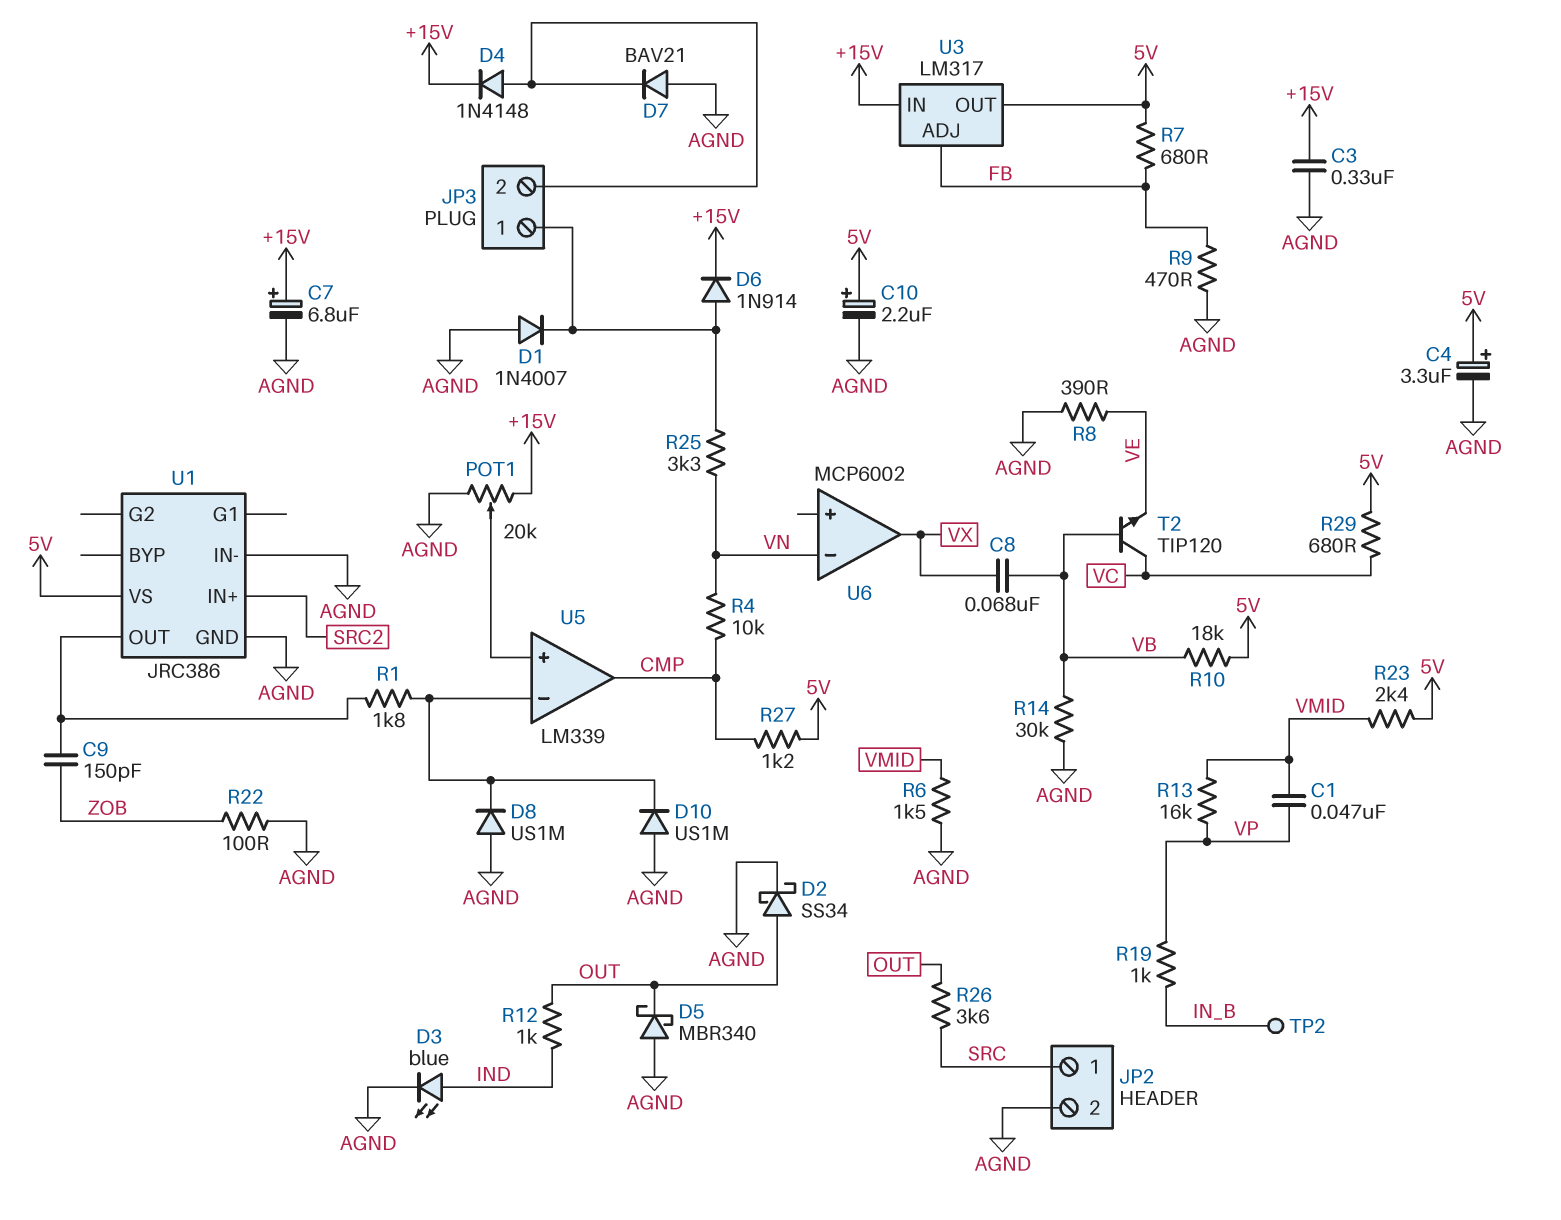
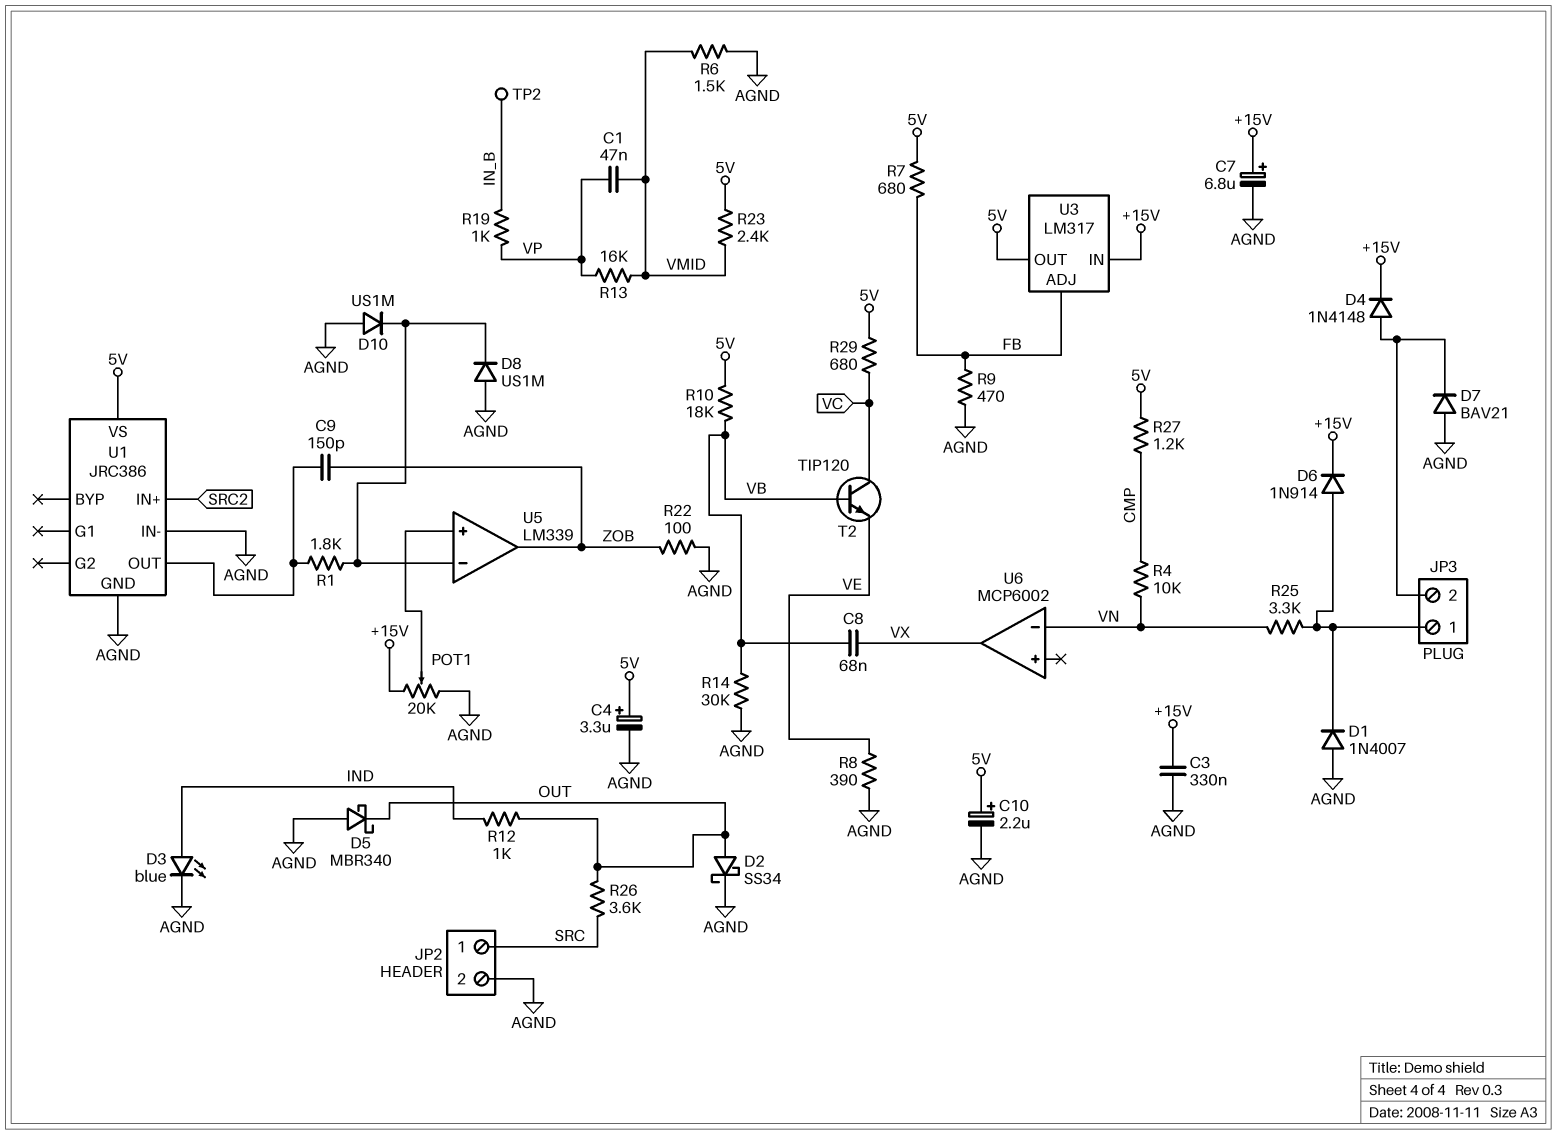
U5 pin out: CMP -> ZOB

